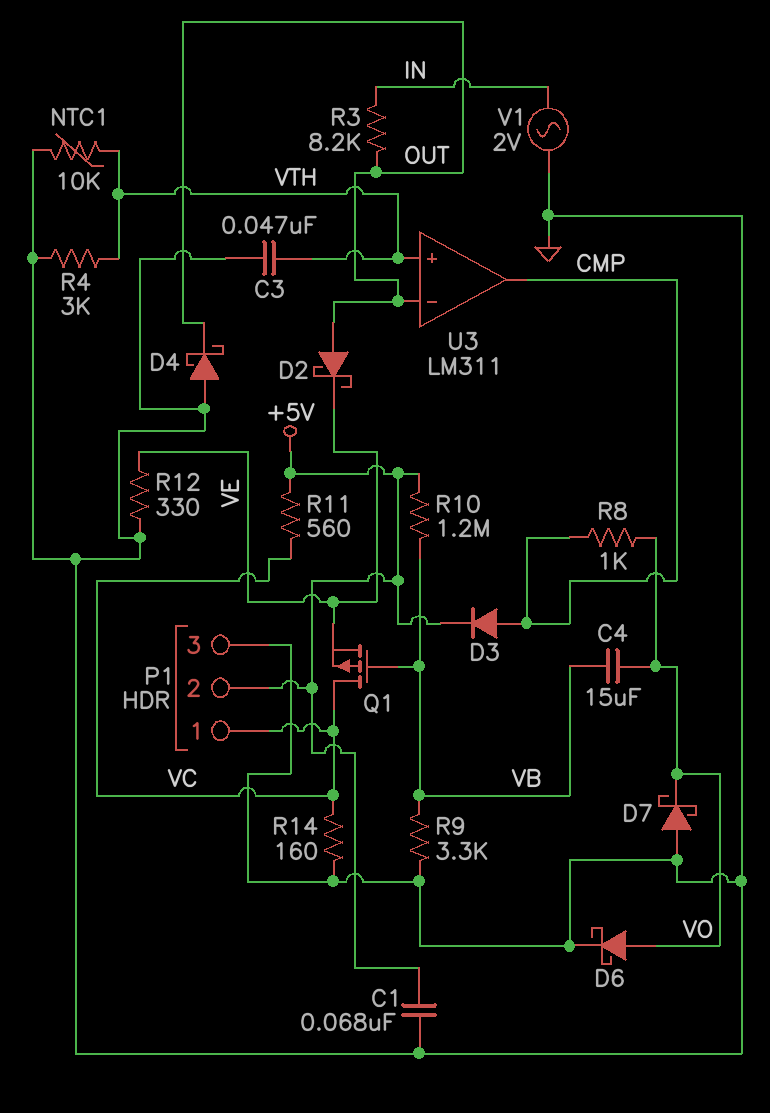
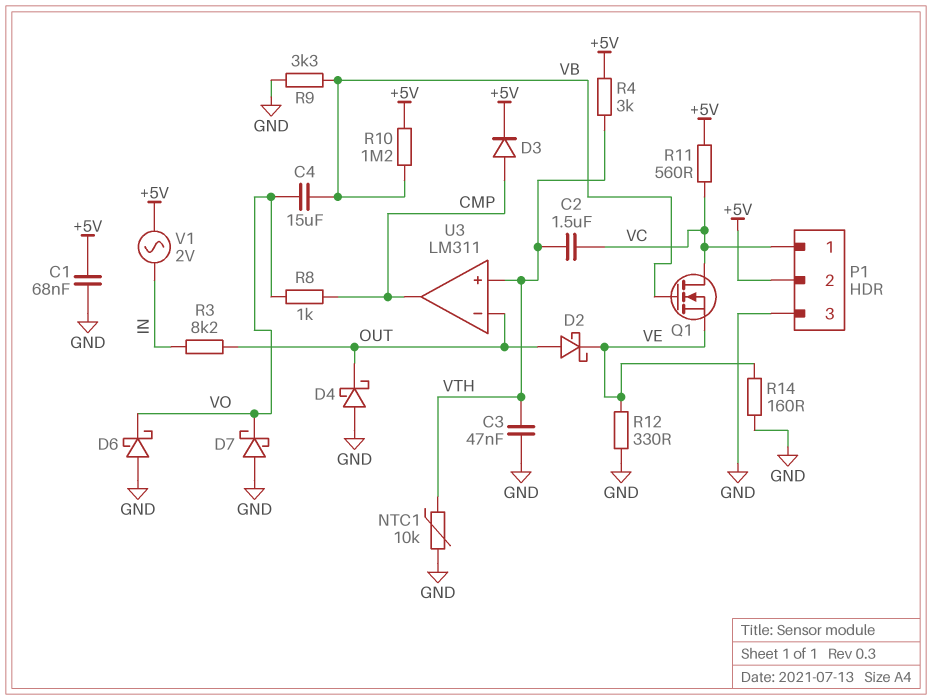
C2: none -> 1.5uF (VC, VTH)
D6: schottky (A VO, K GND) -> schottky (A GND, K VO)
Q1: PMOS (G VB, D VC, S VE) -> NMOS (G VB, D VC, S VE)
R4: 3k (GND, VTH) -> 3k (+5V, VTH)
R14: 160 (GND, VC) -> 160 (GND, VE)
V1: AC 2V (GND, IN) -> AC 2V (+5V, IN)

